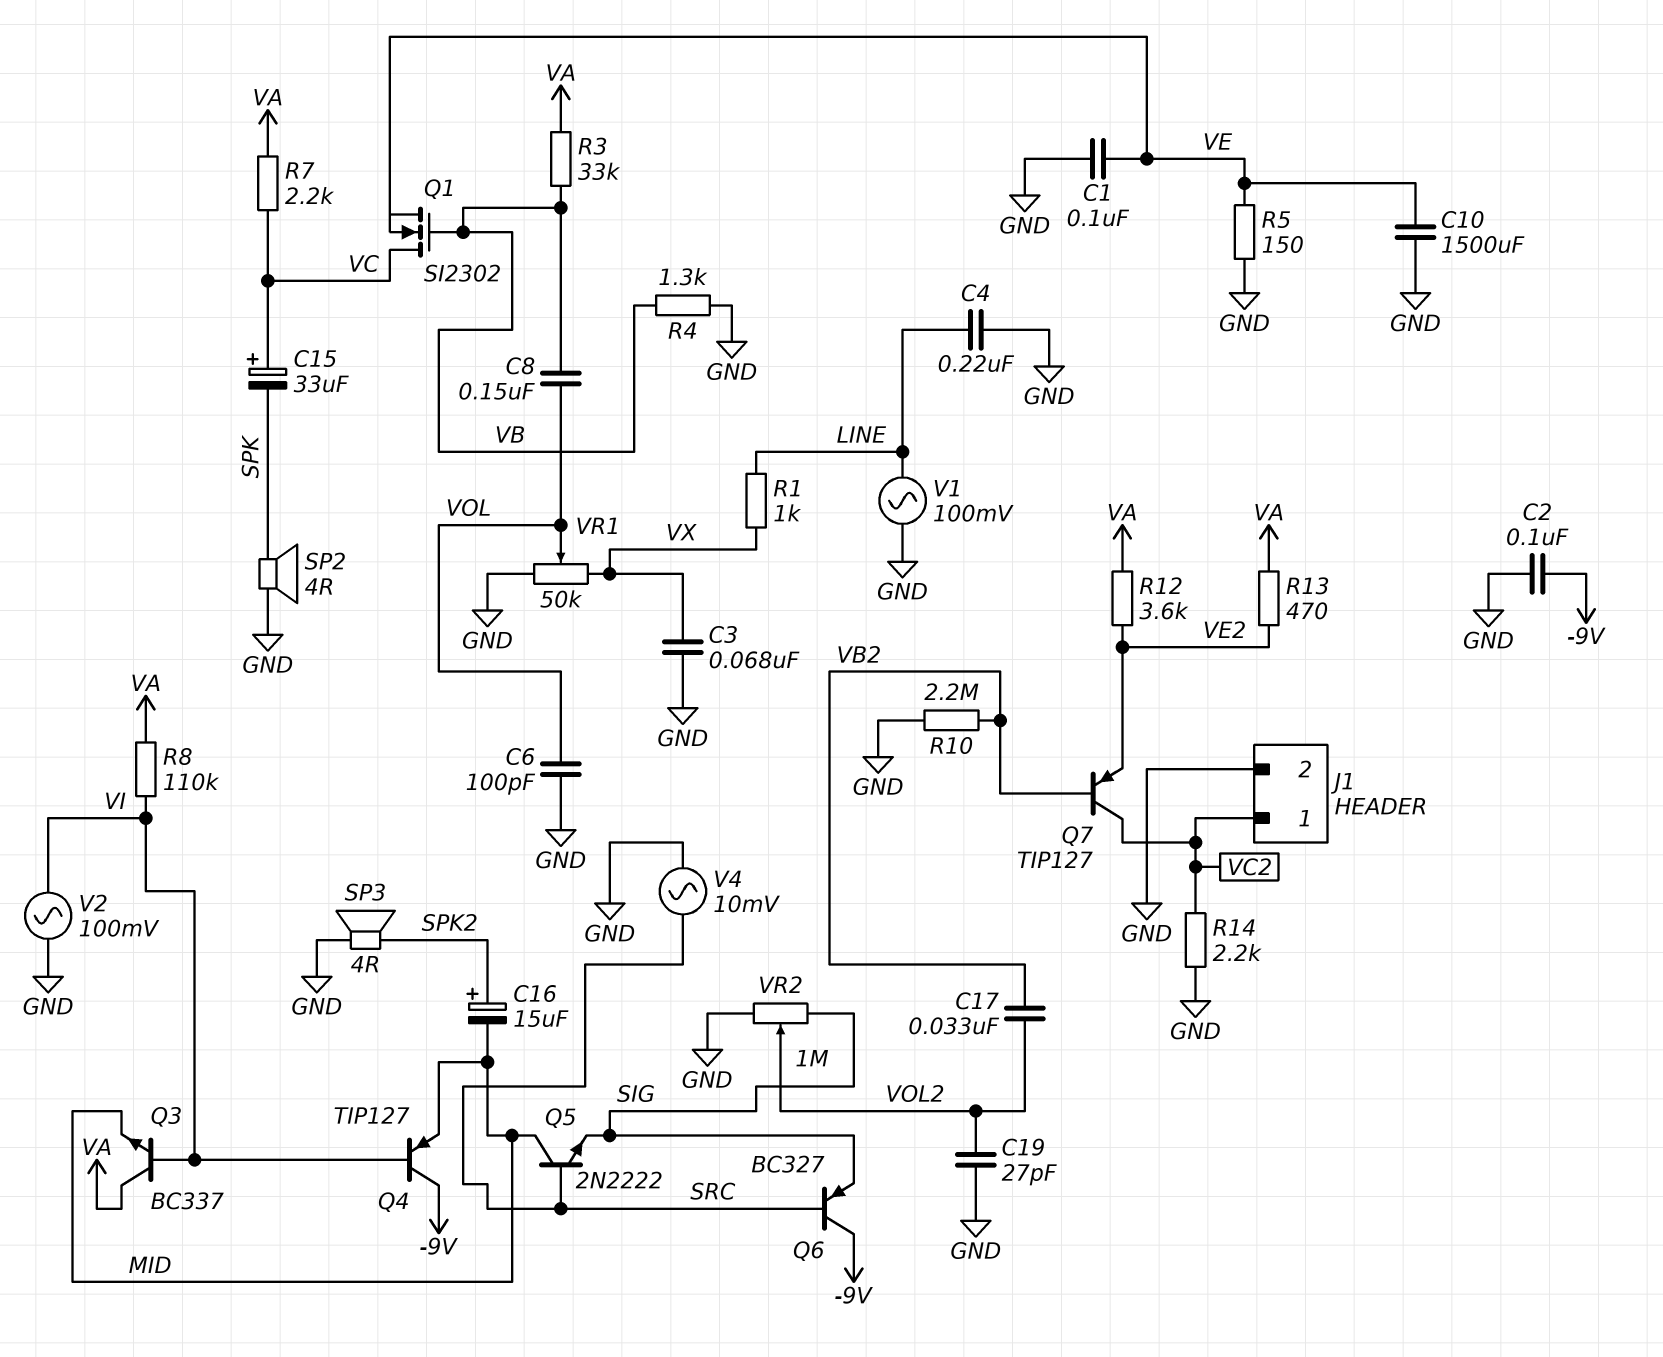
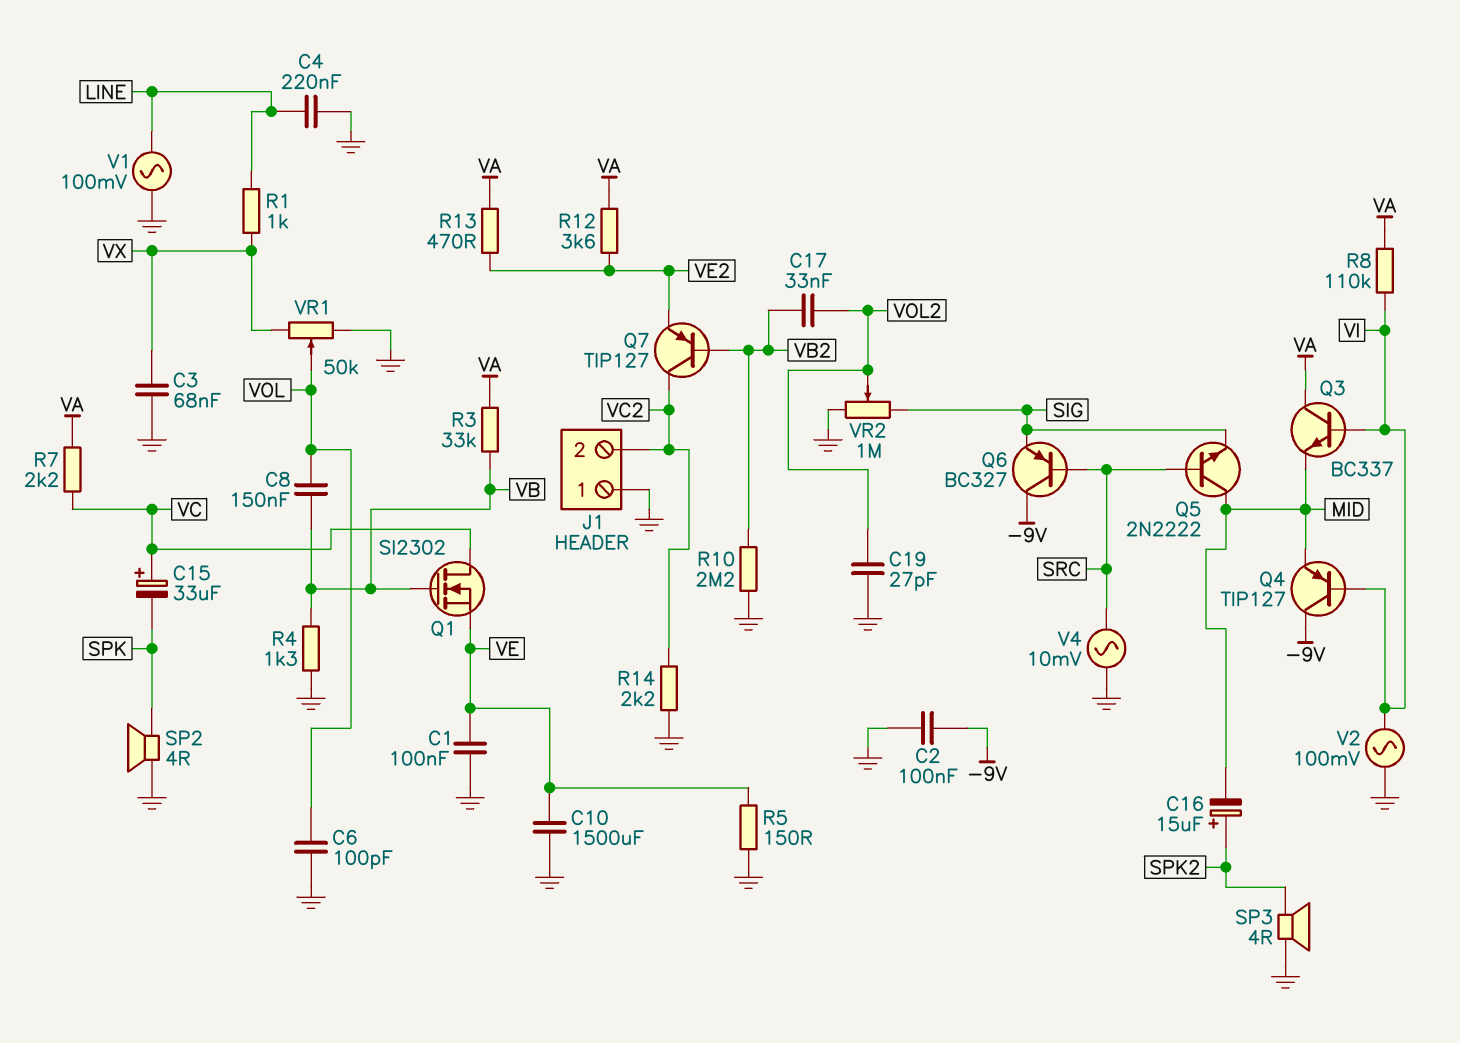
J1 pin 1: VC2 -> GND
J1 pin 2: GND -> VC2

